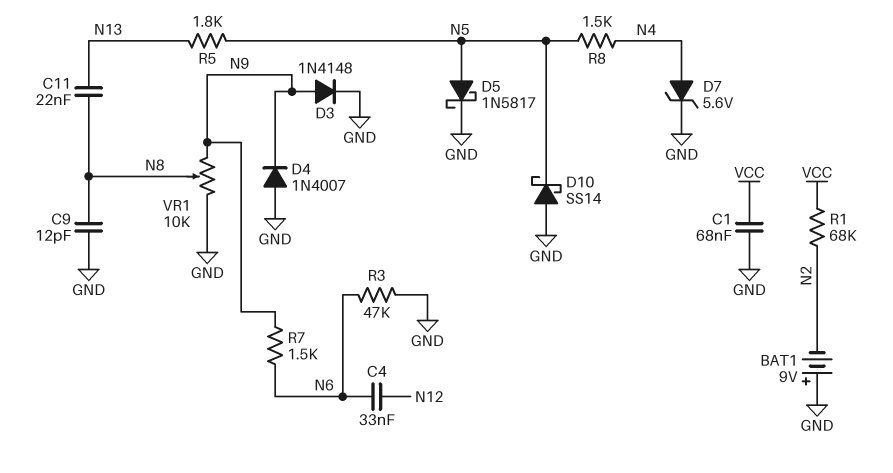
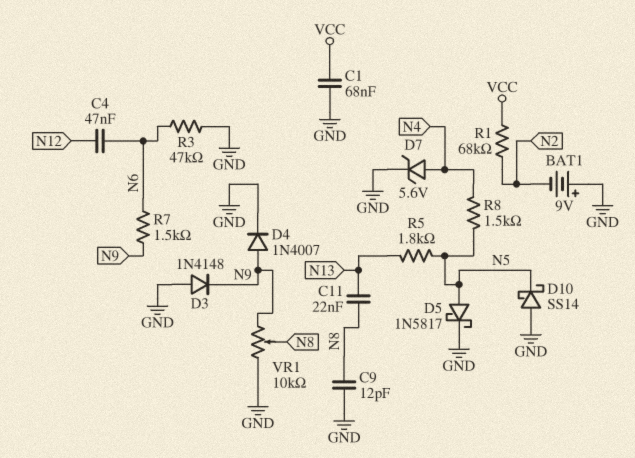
C4: 33nF (N6, N12) -> 47nF (N6, N12)
D3: diode 1N4148 (A N9, K GND) -> diode 1N4148 (A GND, K N9)
D4: diode 1N4007 (A GND, K N9) -> diode 1N4007 (A N9, K GND)

